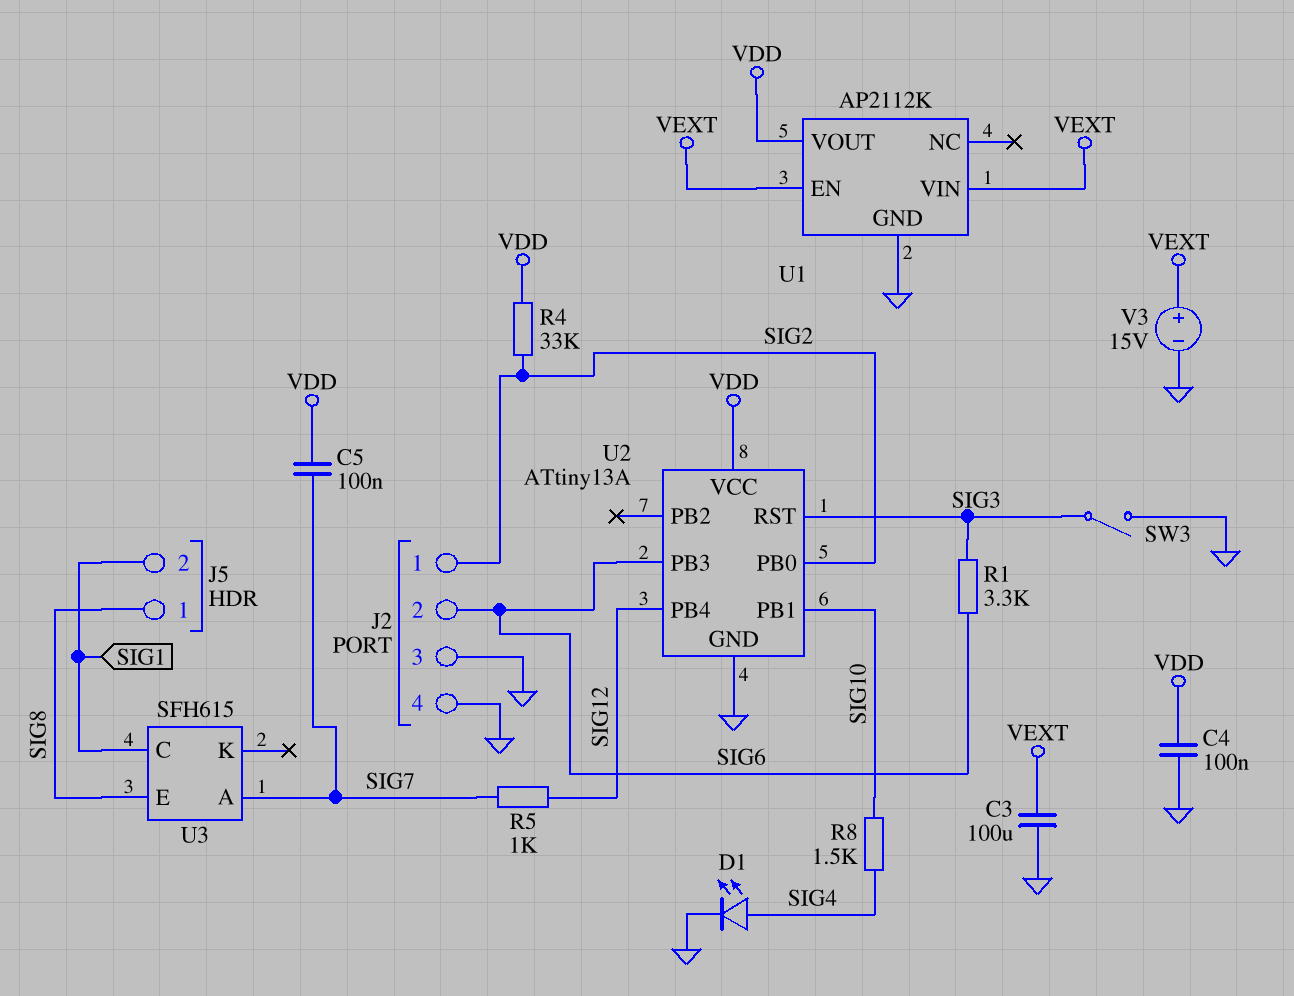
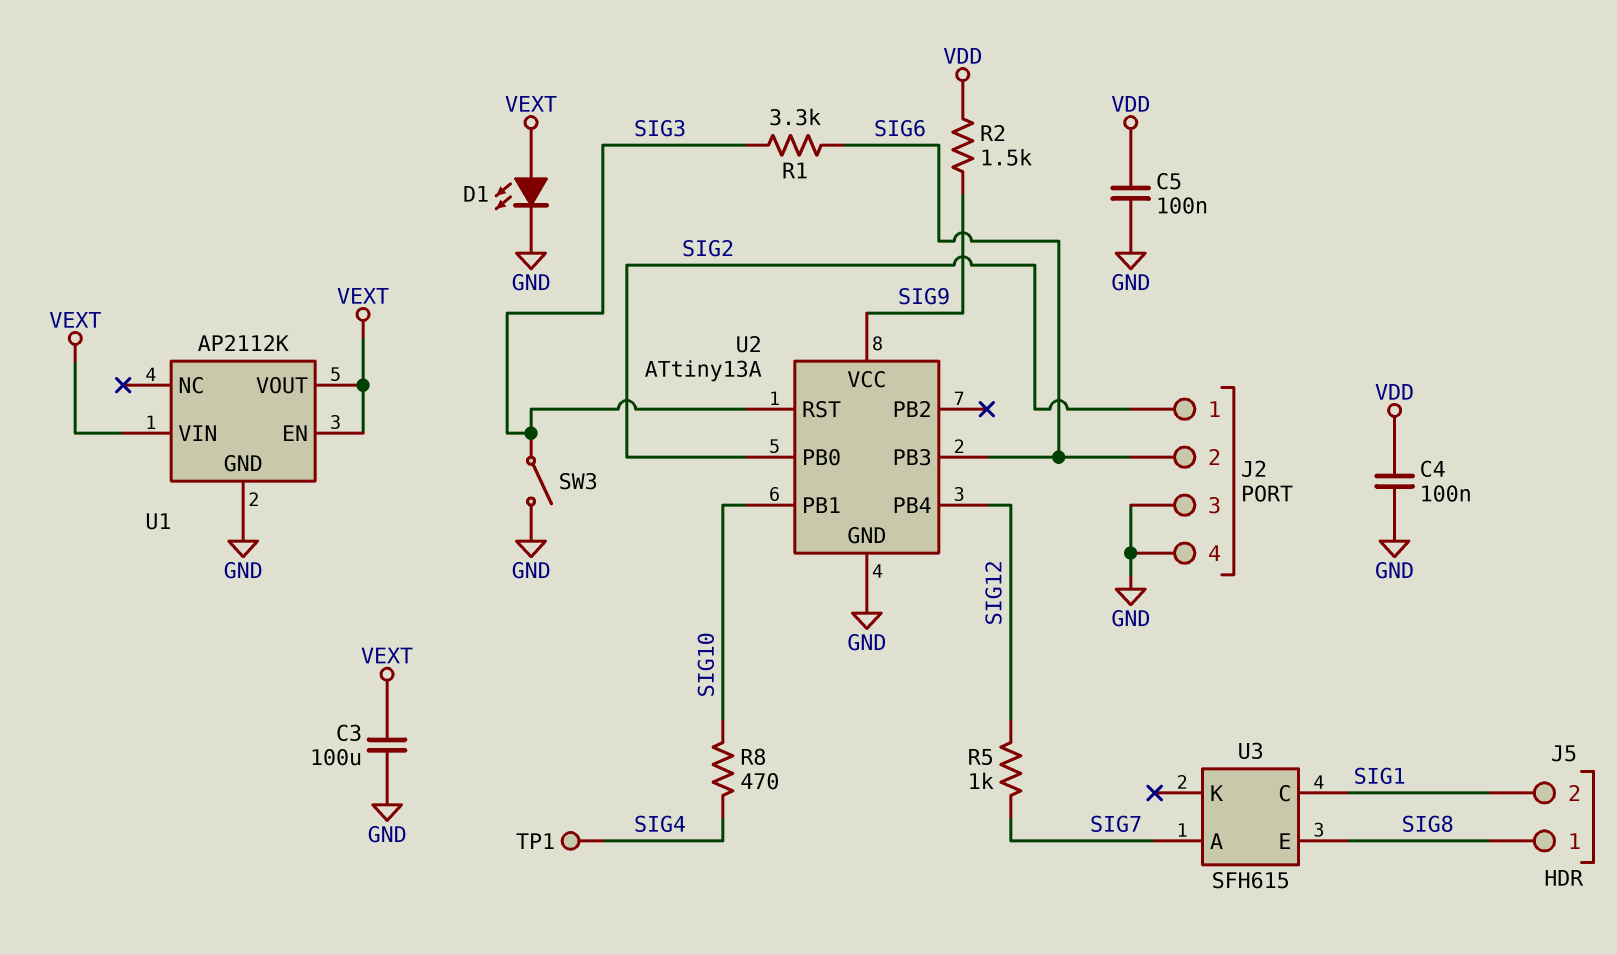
C5: 100nF (SIG7, VDD) -> 100nF (GND, VDD)
D1: LED (A SIG4, K GND) -> LED (A VEXT, K GND)
R2: none -> 1.5k (SIG9, VDD)
R4: 33k (SIG2, VDD) -> none
R8: 1.5k (SIG4, SIG10) -> 470 (SIG4, SIG10)
TP1: none -> test point (SIG4)
U1 pin VOUT: VDD -> VEXT
U2 pin VCC: VDD -> SIG9
V3: 15V (plus VEXT, minus GND) -> none

